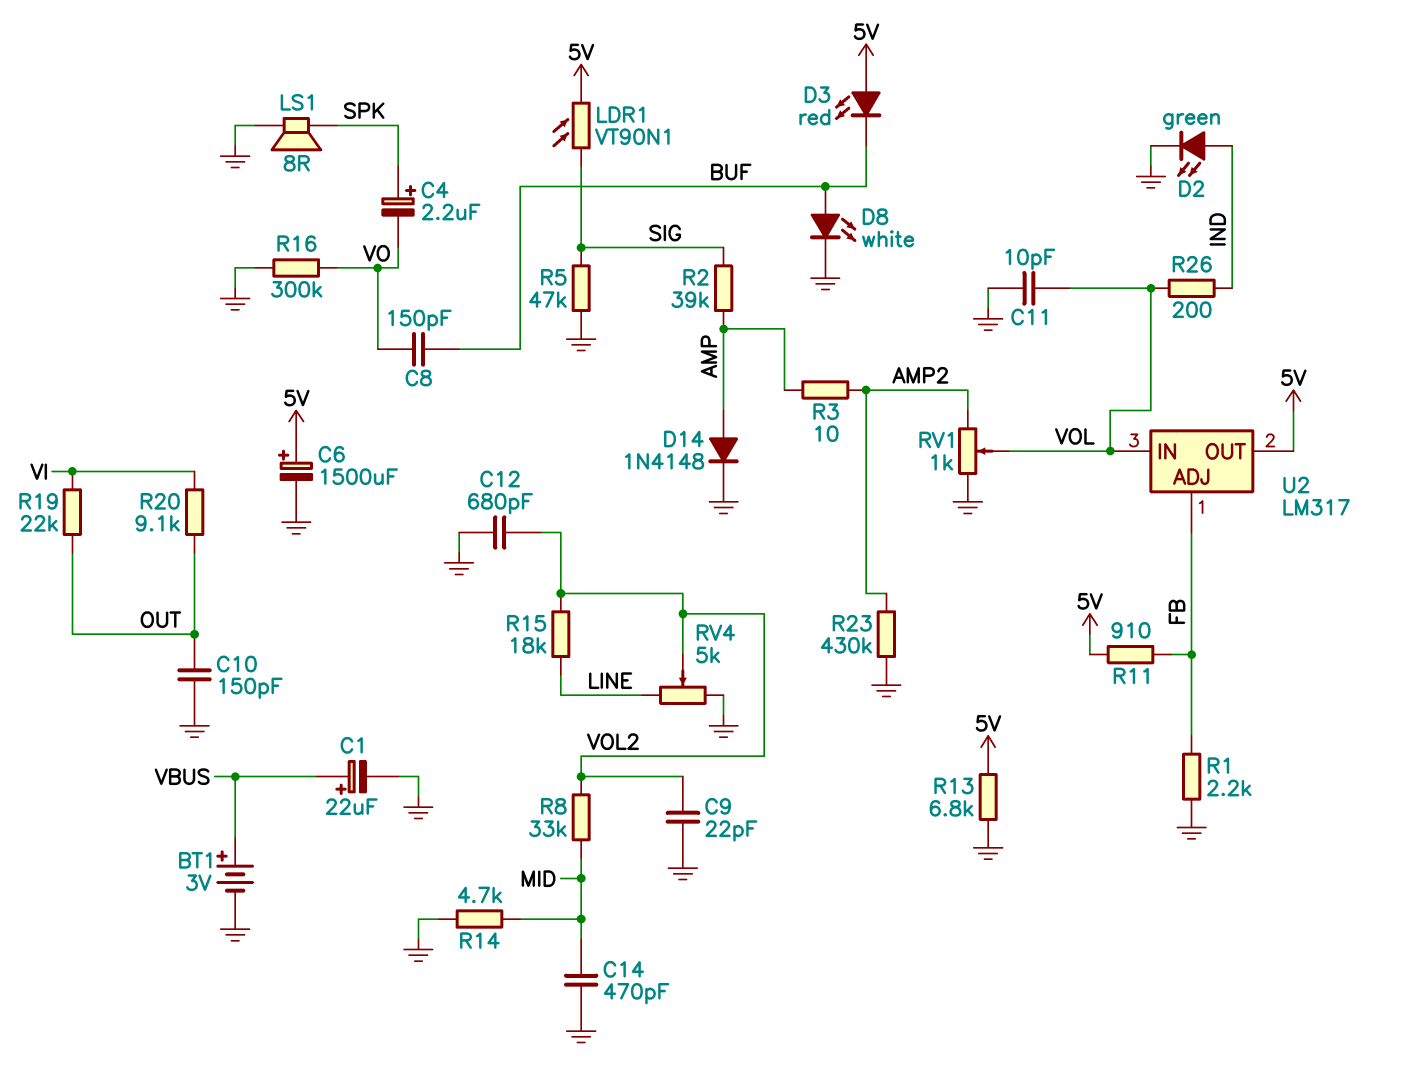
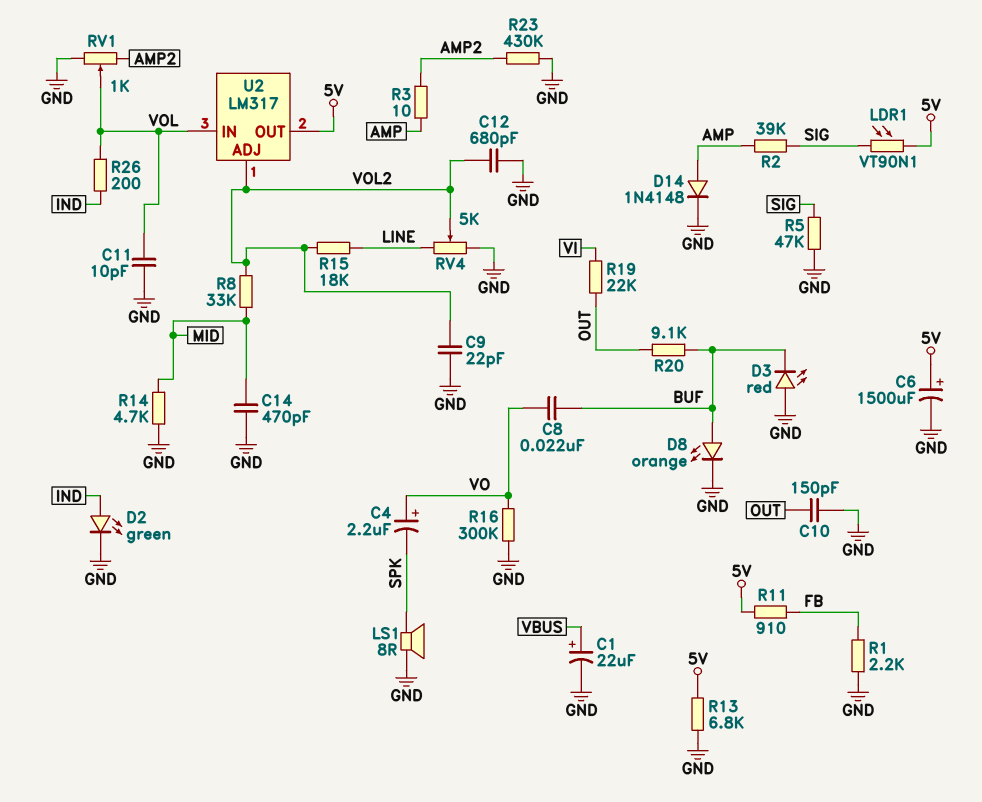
BT1: 3V (plus VBUS, minus GND) -> none
C4: 2.2uF (plus SPK, minus VO) -> 2.2uF (plus VO, minus SPK)
C8: 150pF (BUF, VO) -> 22nF (BUF, VO)
D3: LED red (A 5V, K BUF) -> LED red (A GND, K BUF)
D8: LED white (A BUF, K GND) -> LED orange (A BUF, K GND)
R20: 9.1k (OUT, VI) -> 9.1k (BUF, OUT)
U2 pin ADJ: FB -> VOL2

